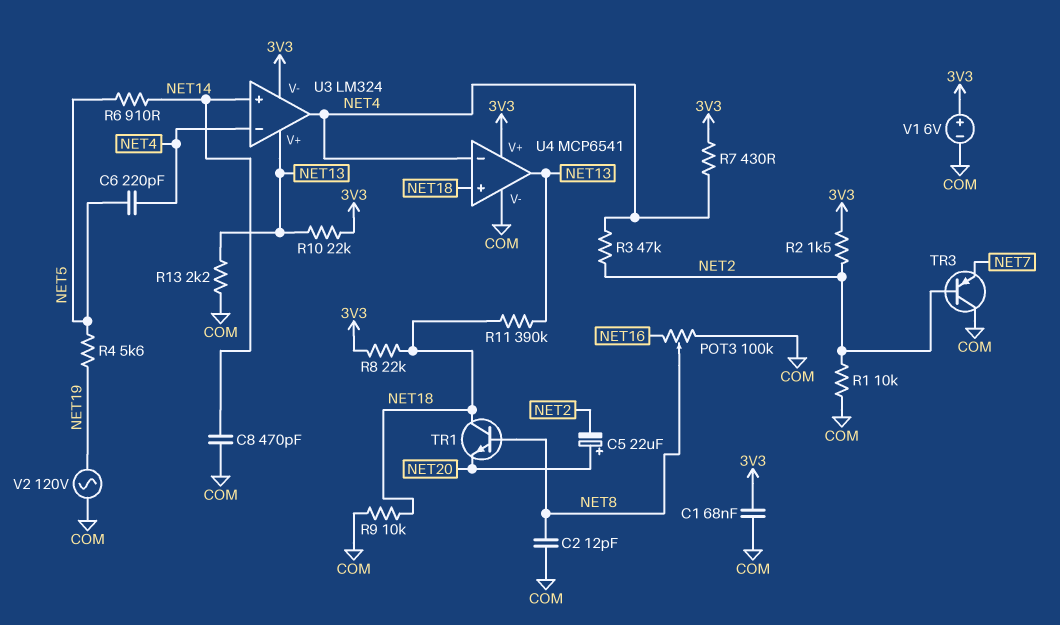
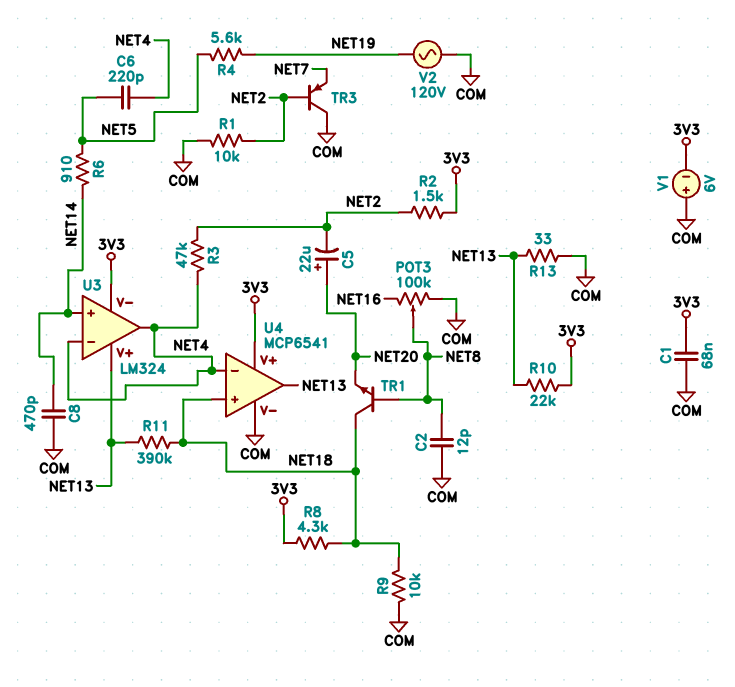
R7: 430 (3V3, NET4) -> none
R8: 22k (3V3, NET18) -> 4.3k (3V3, NET18)
R13: 2.2k (COM, NET13) -> 33 (COM, NET13)
V1: 6V (plus 3V3, minus COM) -> 6V (plus COM, minus 3V3)

